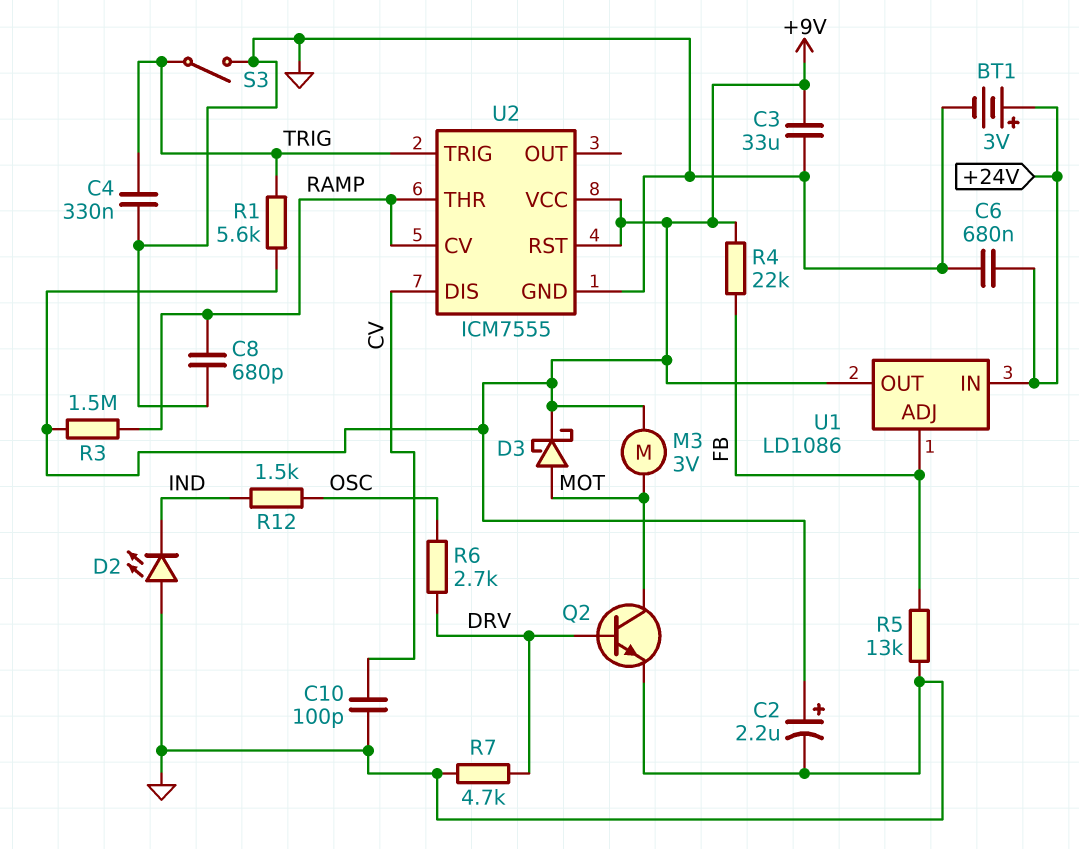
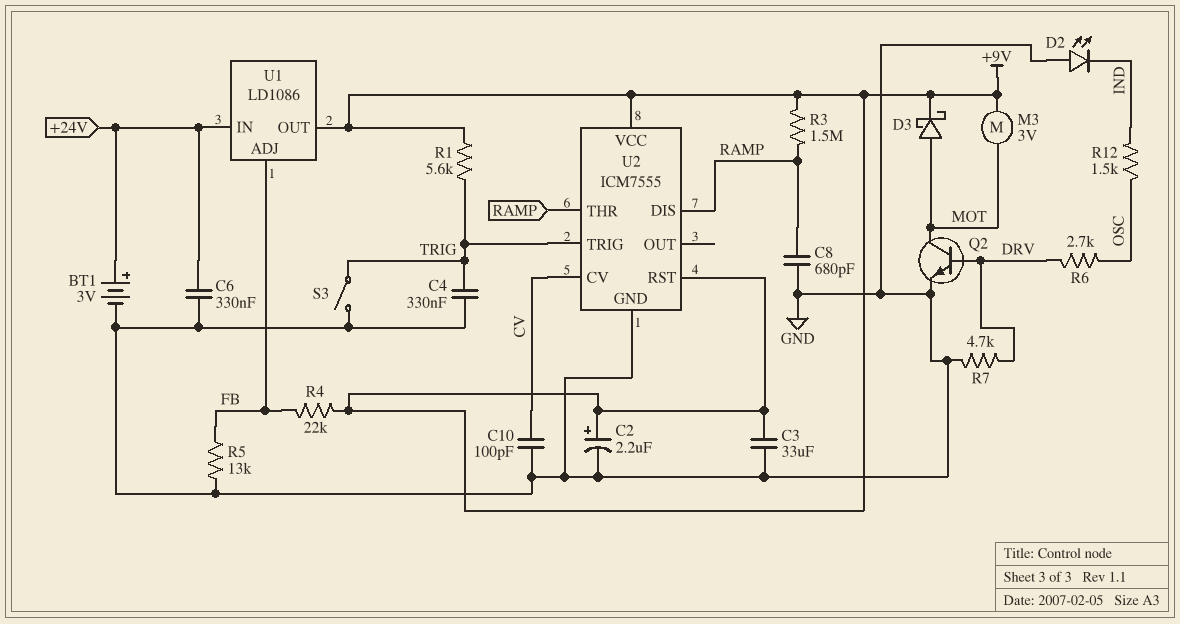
C6: 680nF (+24V, GND) -> 330nF (+24V, GND)
U2 pin CV: RAMP -> CV
U2 pin DIS: CV -> RAMP

